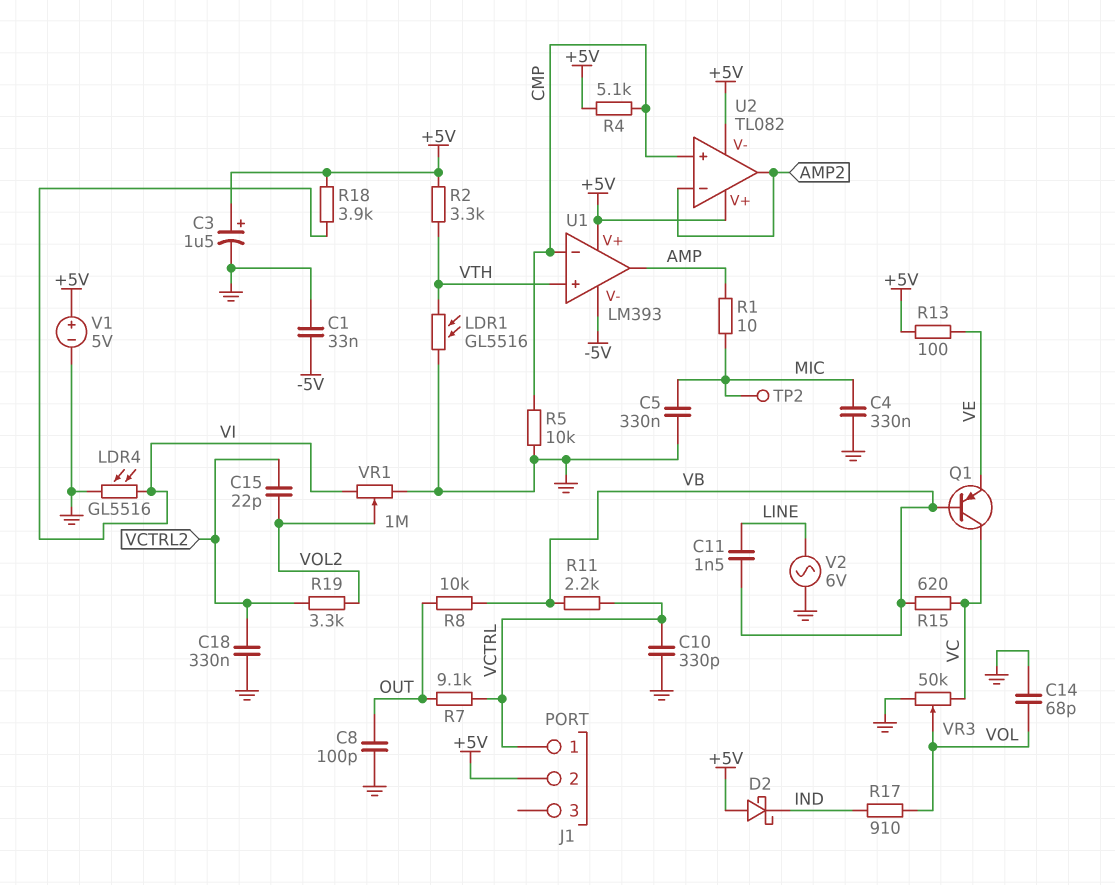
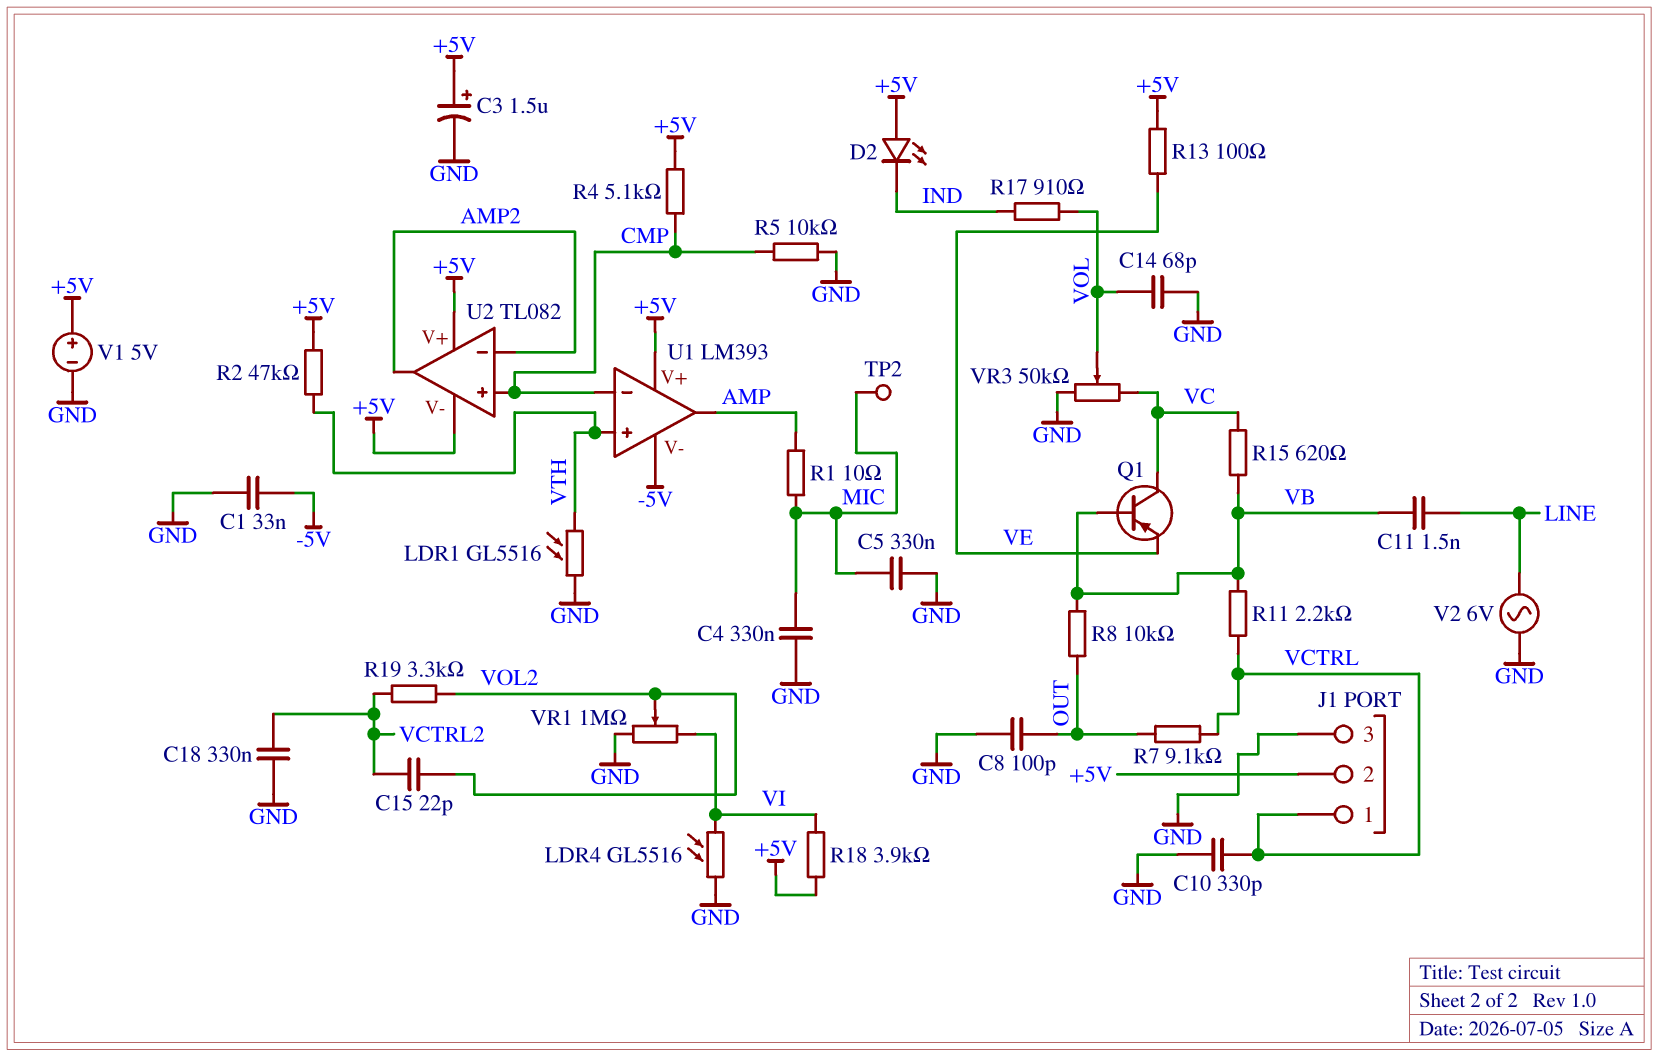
D2: schottky (A +5V, K IND) -> LED (A +5V, K IND)
J1 pin 3: none -> GND
R2: 3.3k (+5V, VTH) -> 47k (+5V, VTH)

